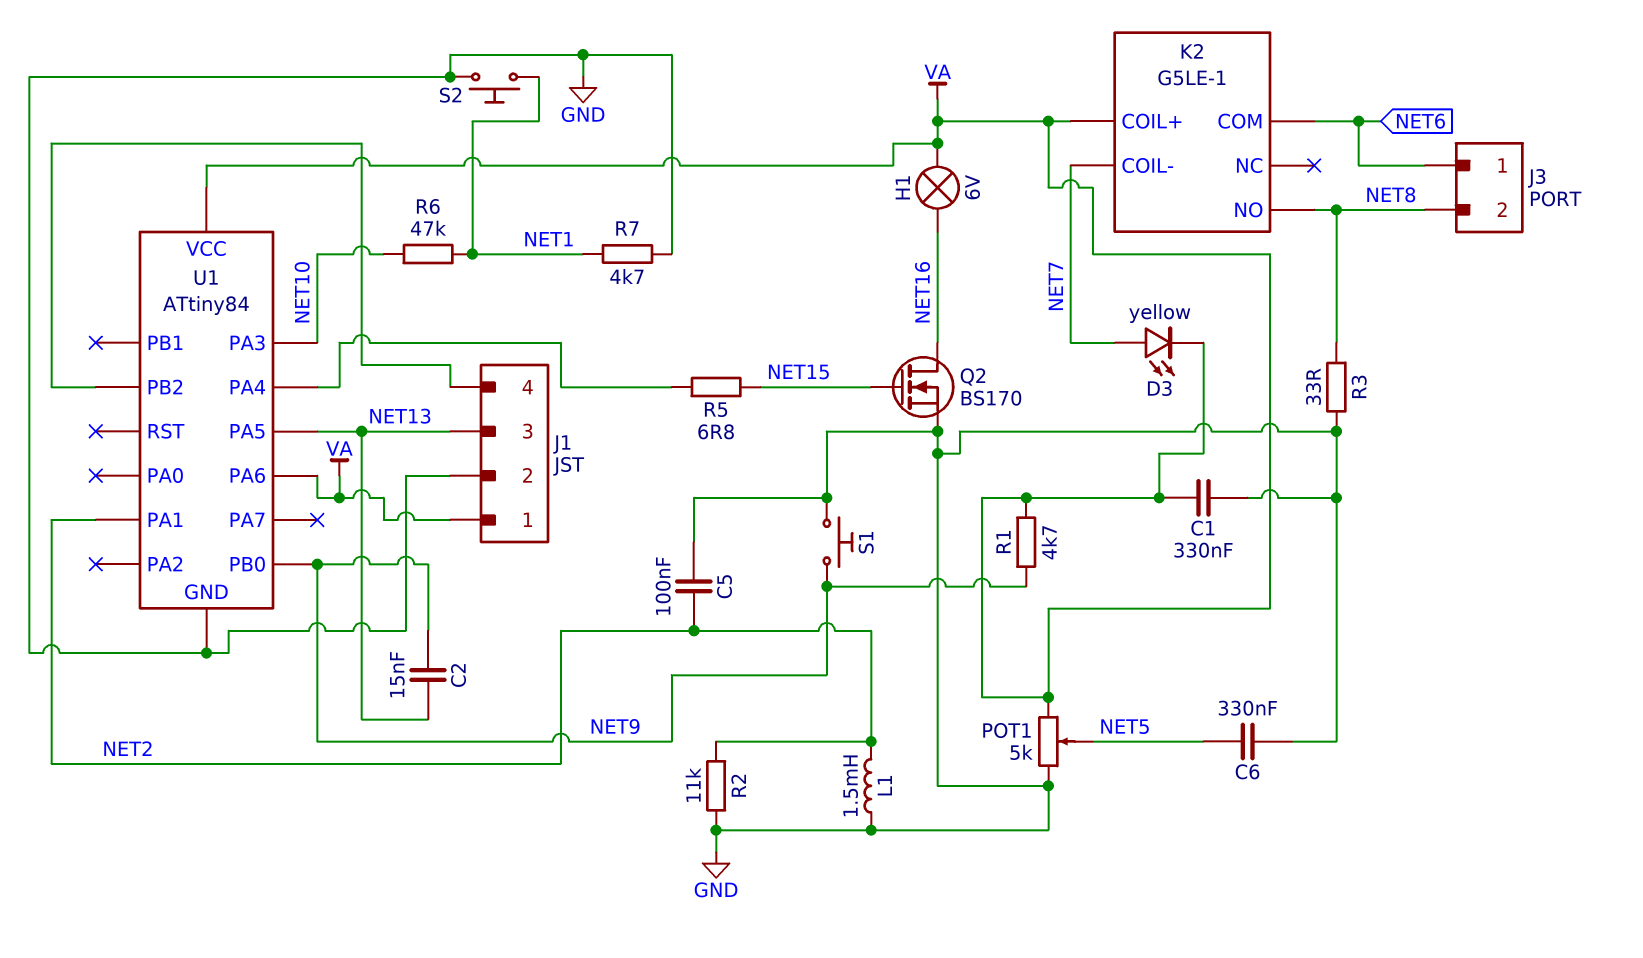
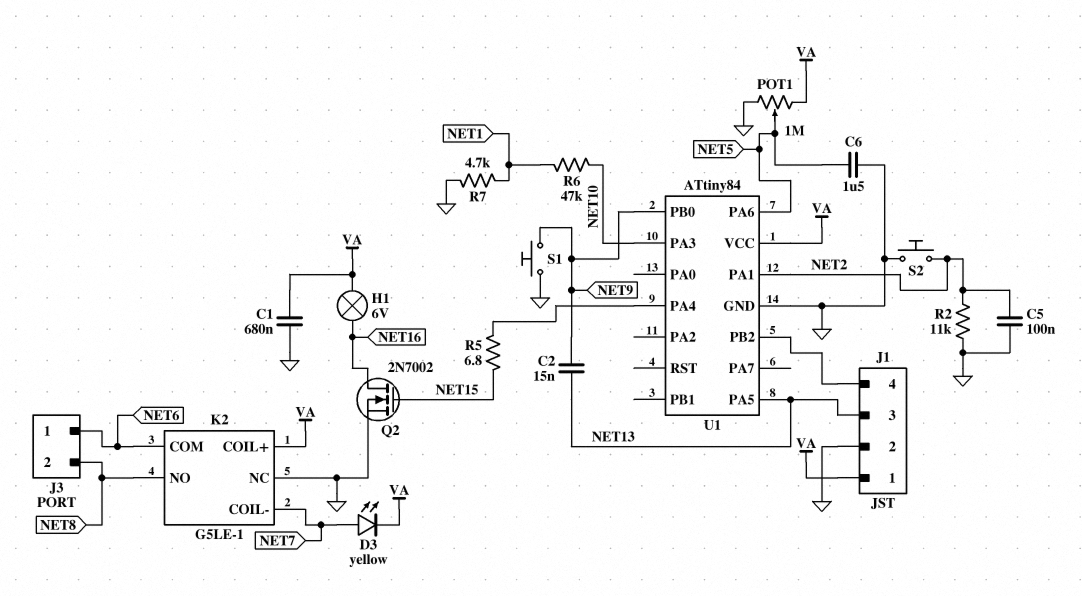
C1: 330nF (GND, VA) -> 680nF (GND, VA)
C6: 330nF (GND, NET5) -> 1.5uF (GND, NET5)
K2 pin NC: none -> GND
L1: 1.5mH (GND, NET2) -> none
POT1: 5k (GND, VA, wiper NET5) -> 1M (GND, VA, wiper NET5)
Q2: NMOS BS170 (G NET15, D NET16, S GND) -> NMOS 2N7002 (G NET15, D NET16, S GND)
R1: 4.7k (NET9, VA) -> none
R3: 33 (GND, NET8) -> none
S2: button (GND, NET1) -> button (GND, NET2)
U1 pin PA6: VA -> NET5

